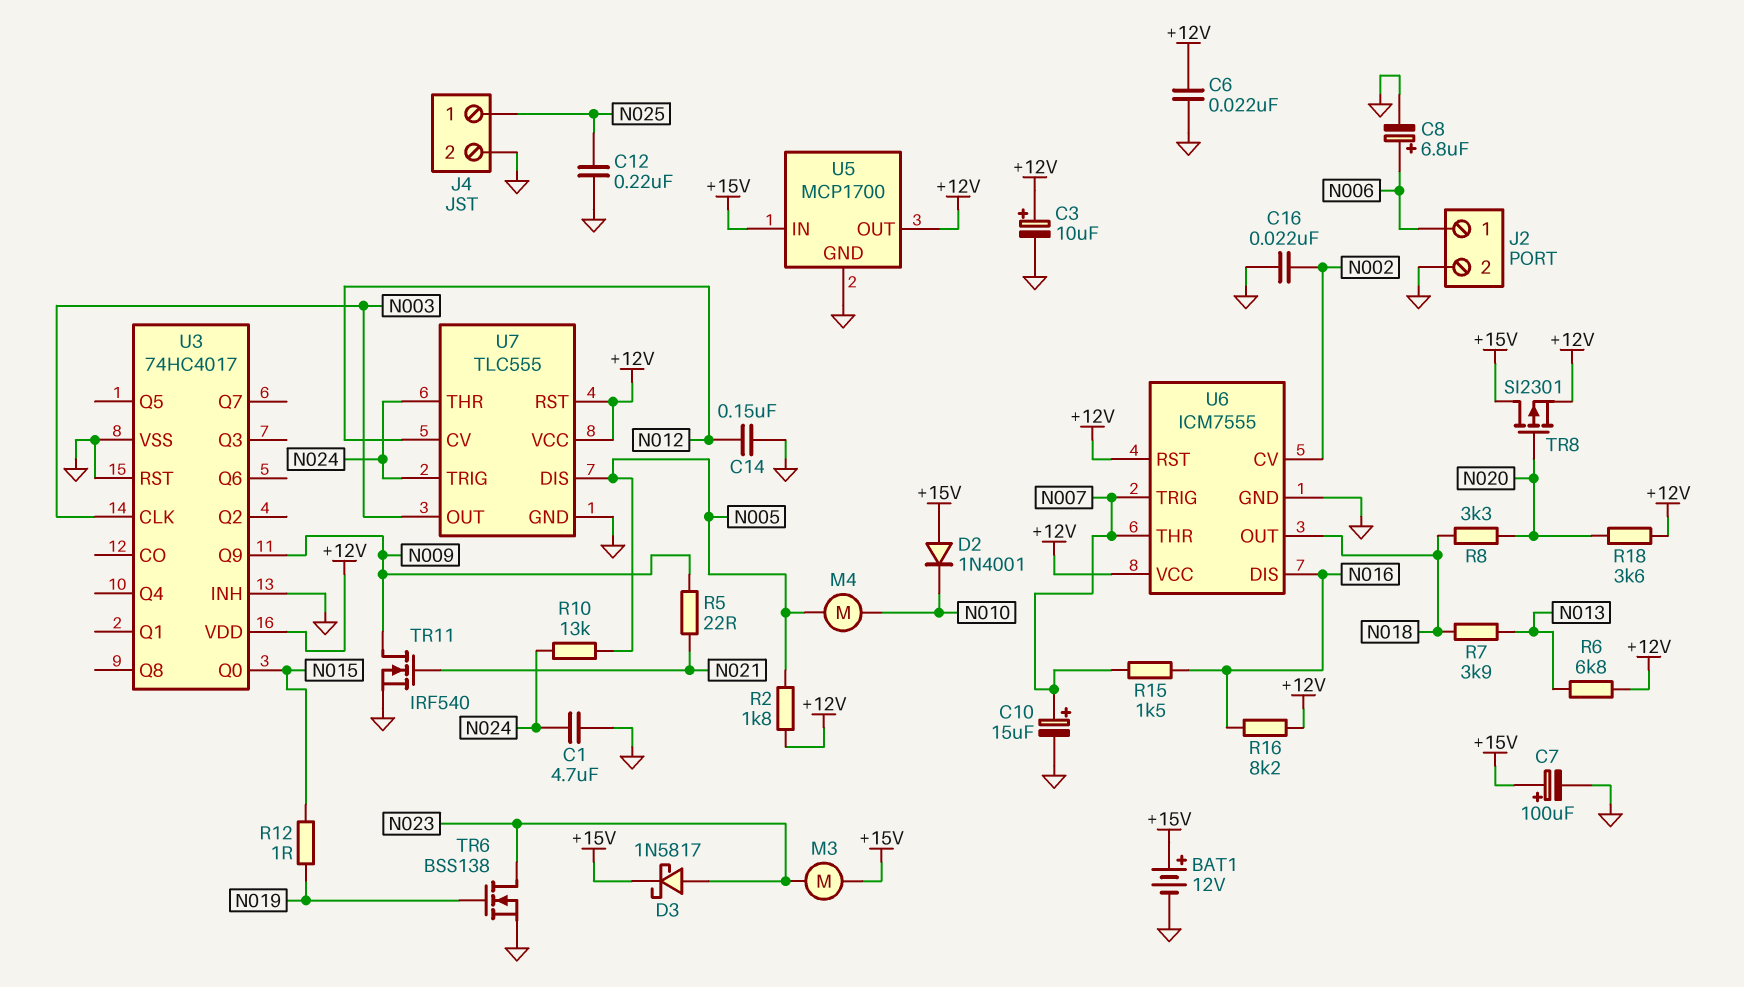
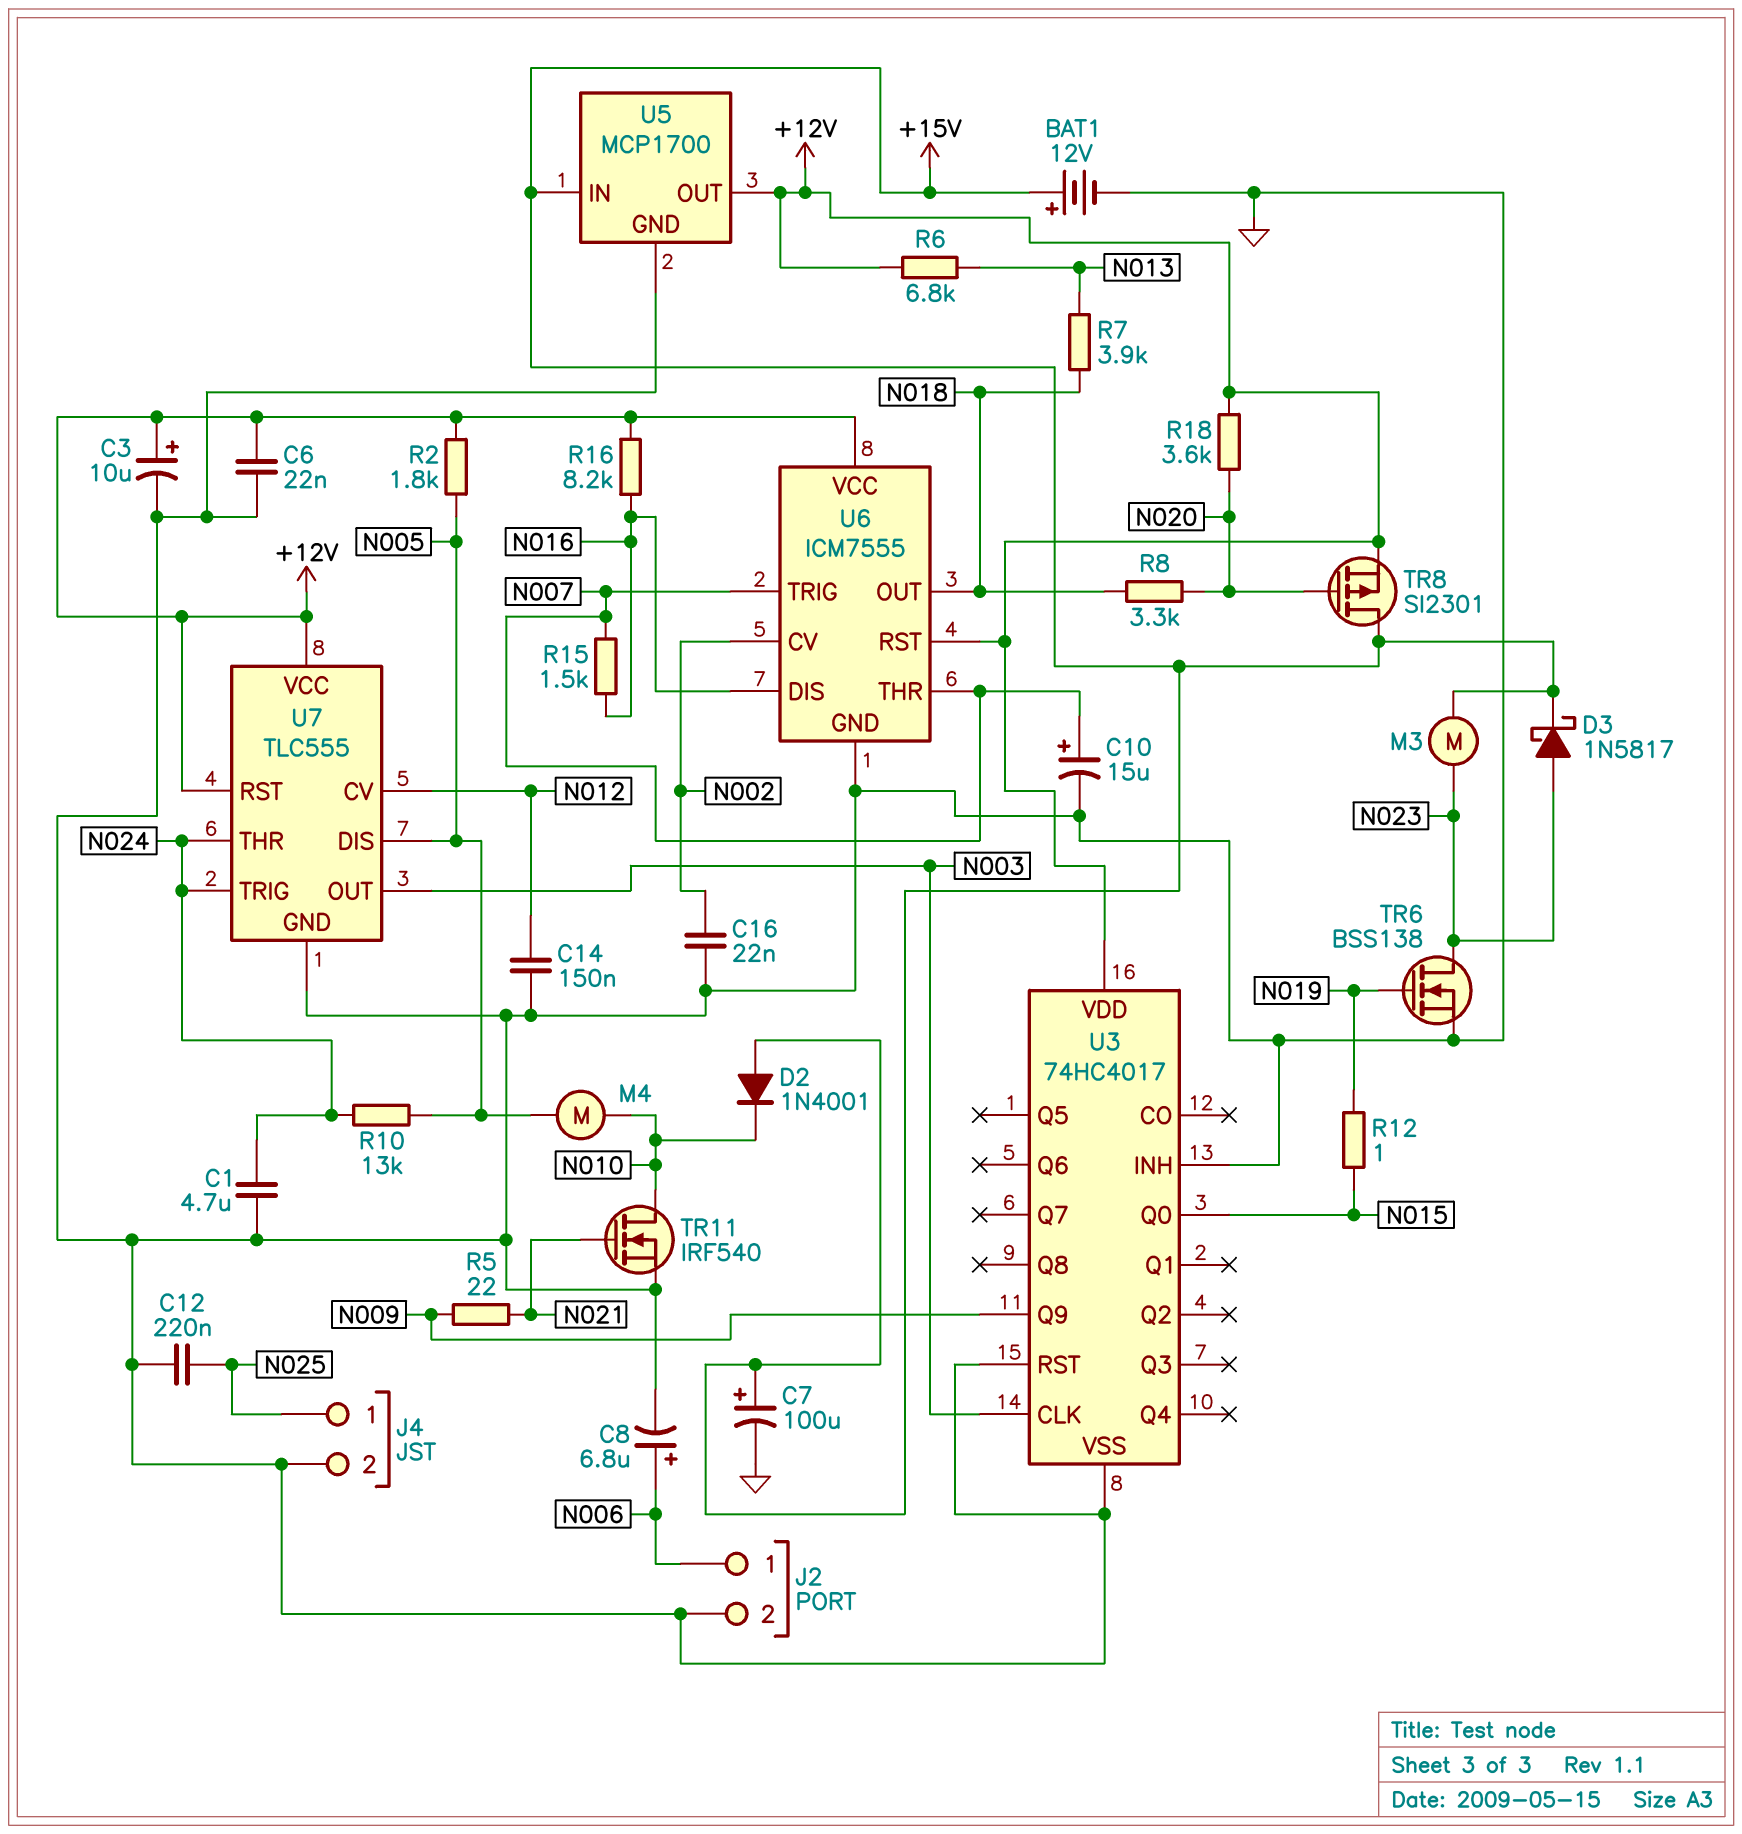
TR11: NMOS IRF540 (G N021, D N009, S GND) -> NMOS IRF540 (G N021, D N010, S GND)

